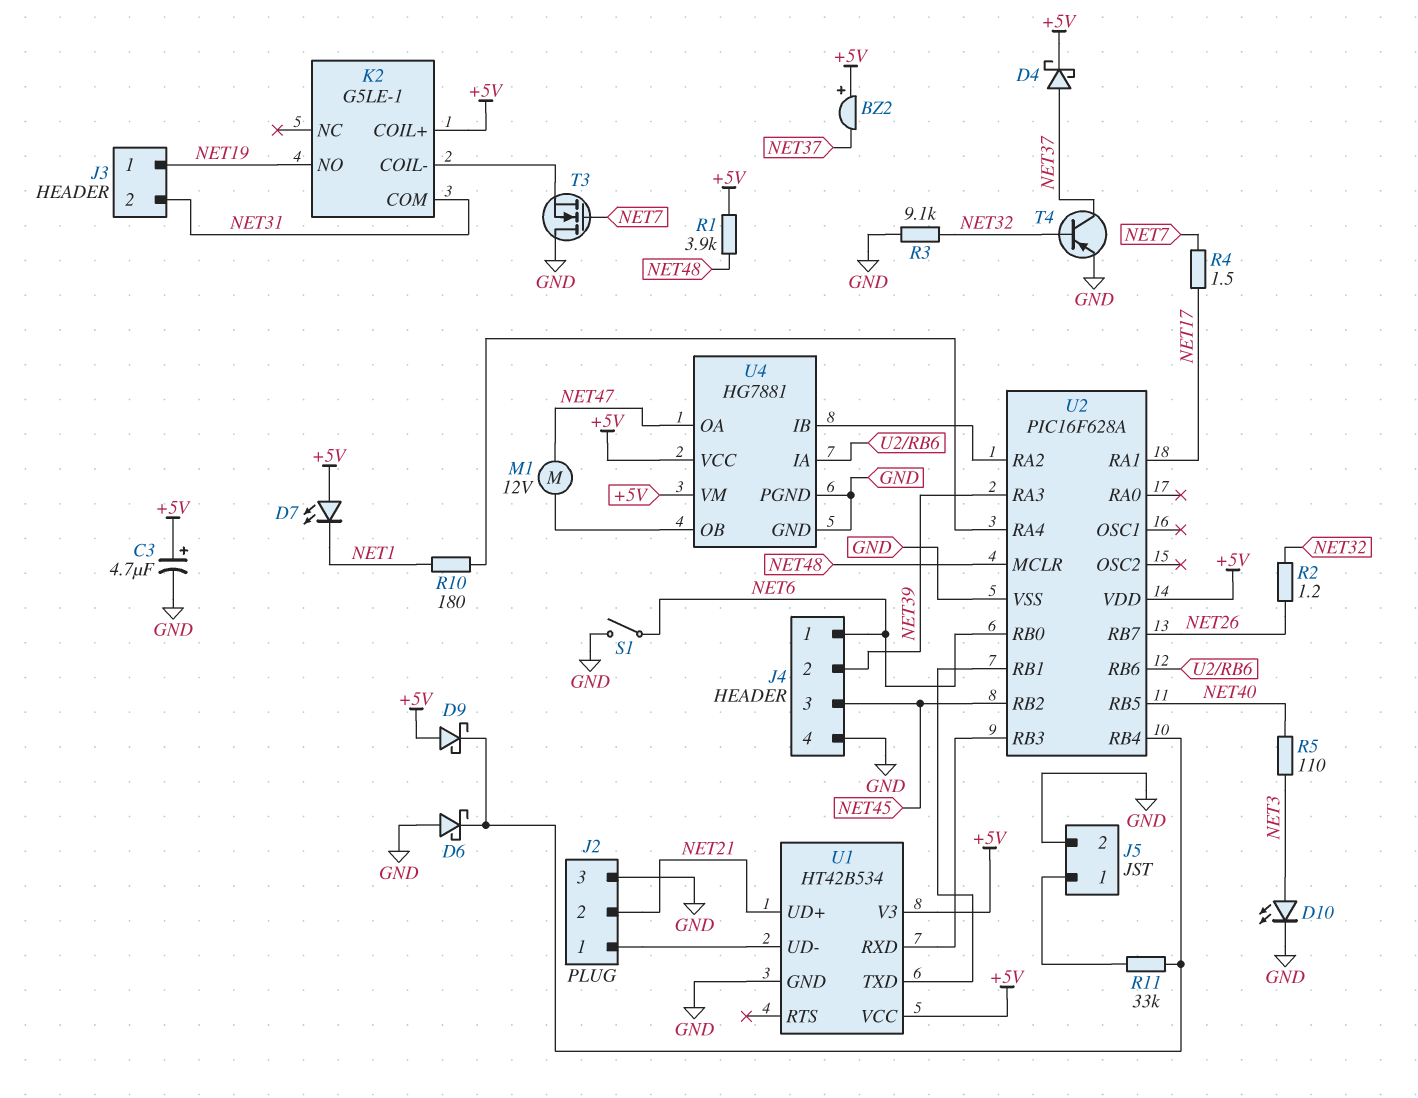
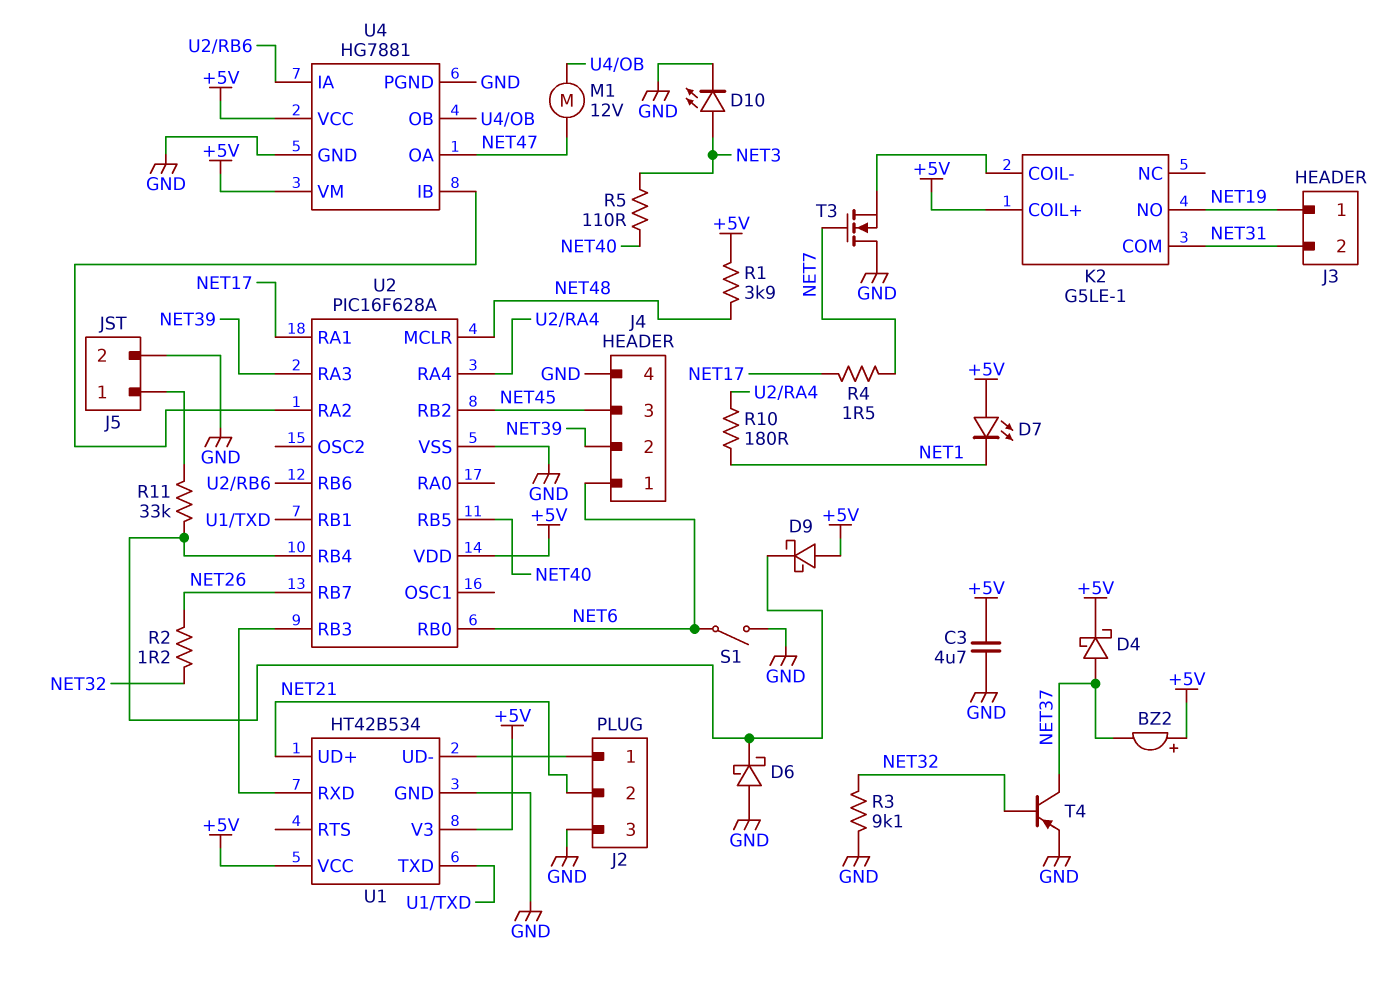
C3: 4.7uF (plus +5V, minus GND) -> 4.7uF (+5V, GND)

